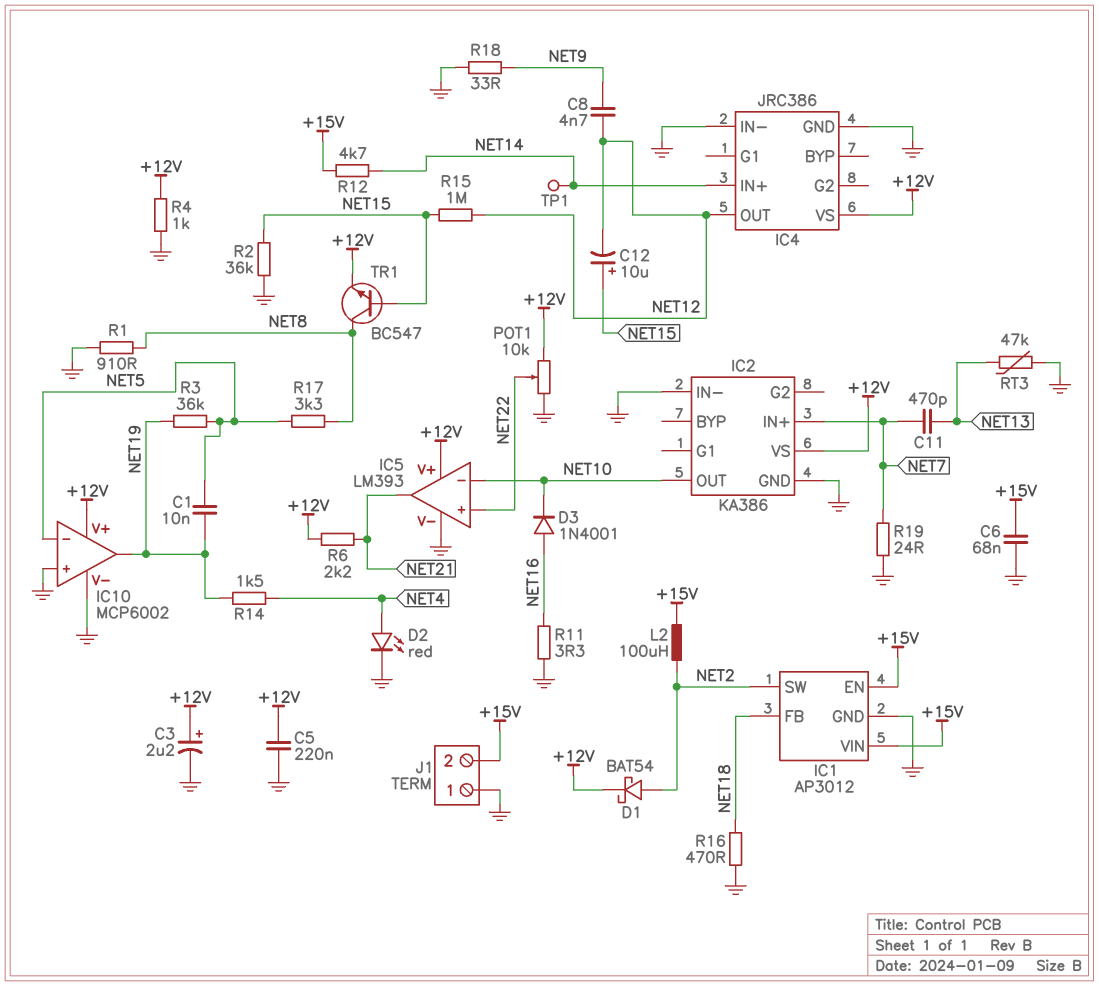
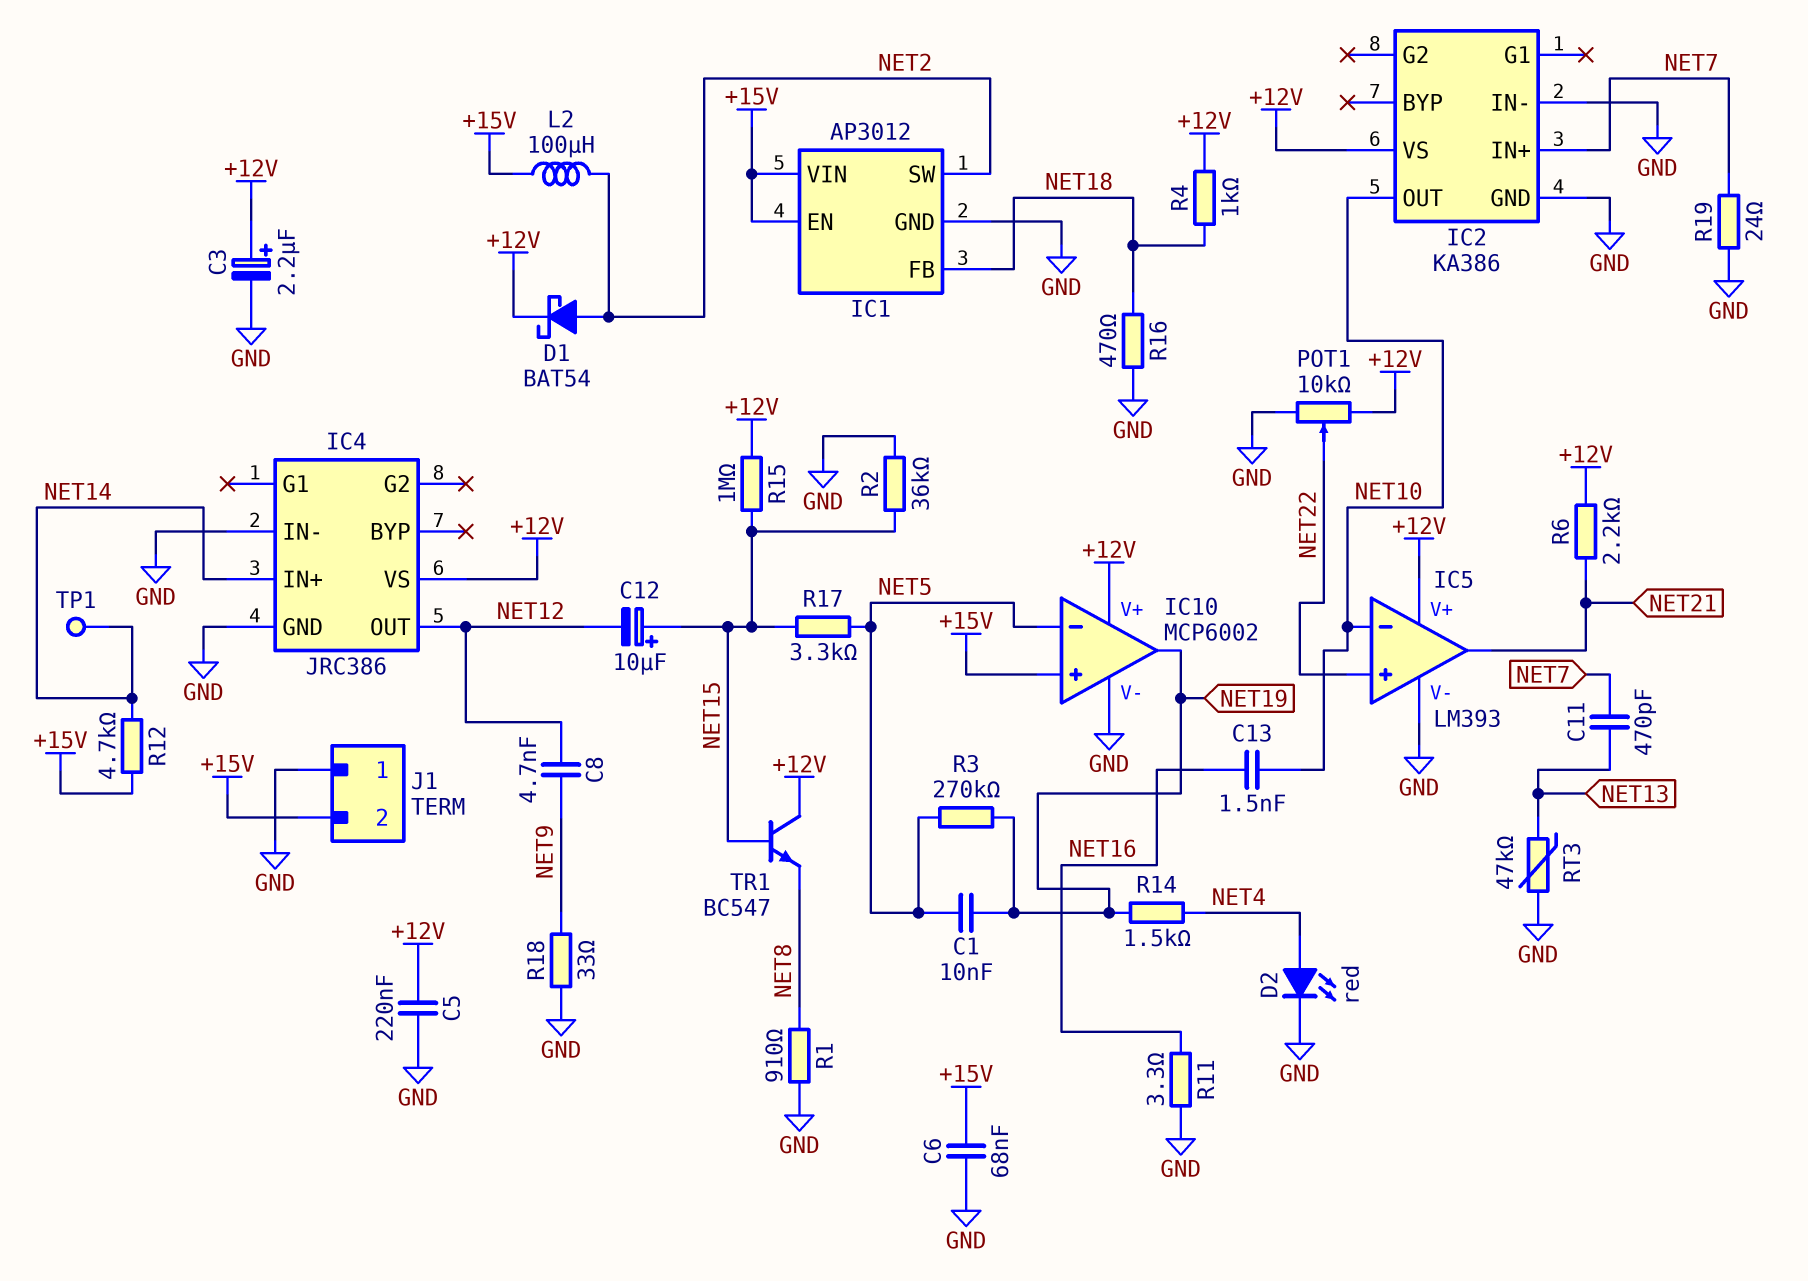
C13: none -> 1.5nF (NET10, NET16)
D3: diode 1N4001 (A NET16, K NET10) -> none
IC10 pin in+: GND -> +15V
R3: 36k (NET5, NET19) -> 270k (NET5, NET19)
R4: 1k (+12V, GND) -> 1k (+12V, NET18)
R15: 1M (NET12, NET15) -> 1M (+12V, NET15)
R17: 3.3k (NET5, NET8) -> 3.3k (NET5, NET15)
TR1: NPN BC547 (B NET15, C NET8, E +12V) -> NPN BC547 (B NET15, C +12V, E NET8)

